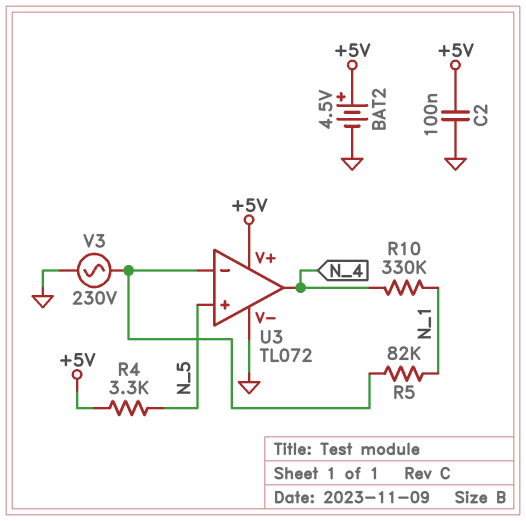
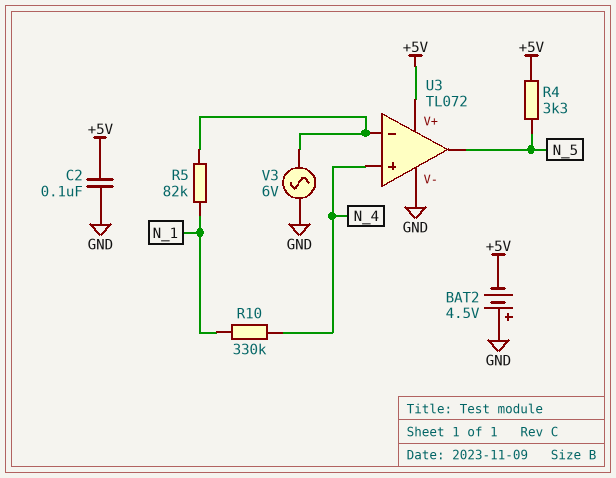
BAT2: 4.5V (plus +5V, minus GND) -> 4.5V (plus GND, minus +5V)
U3 pin in+: N_5 -> N_4
U3 pin out: N_4 -> N_5
V3: AC 230V (GND, U3/in-) -> AC 6V (GND, U3/in-)

